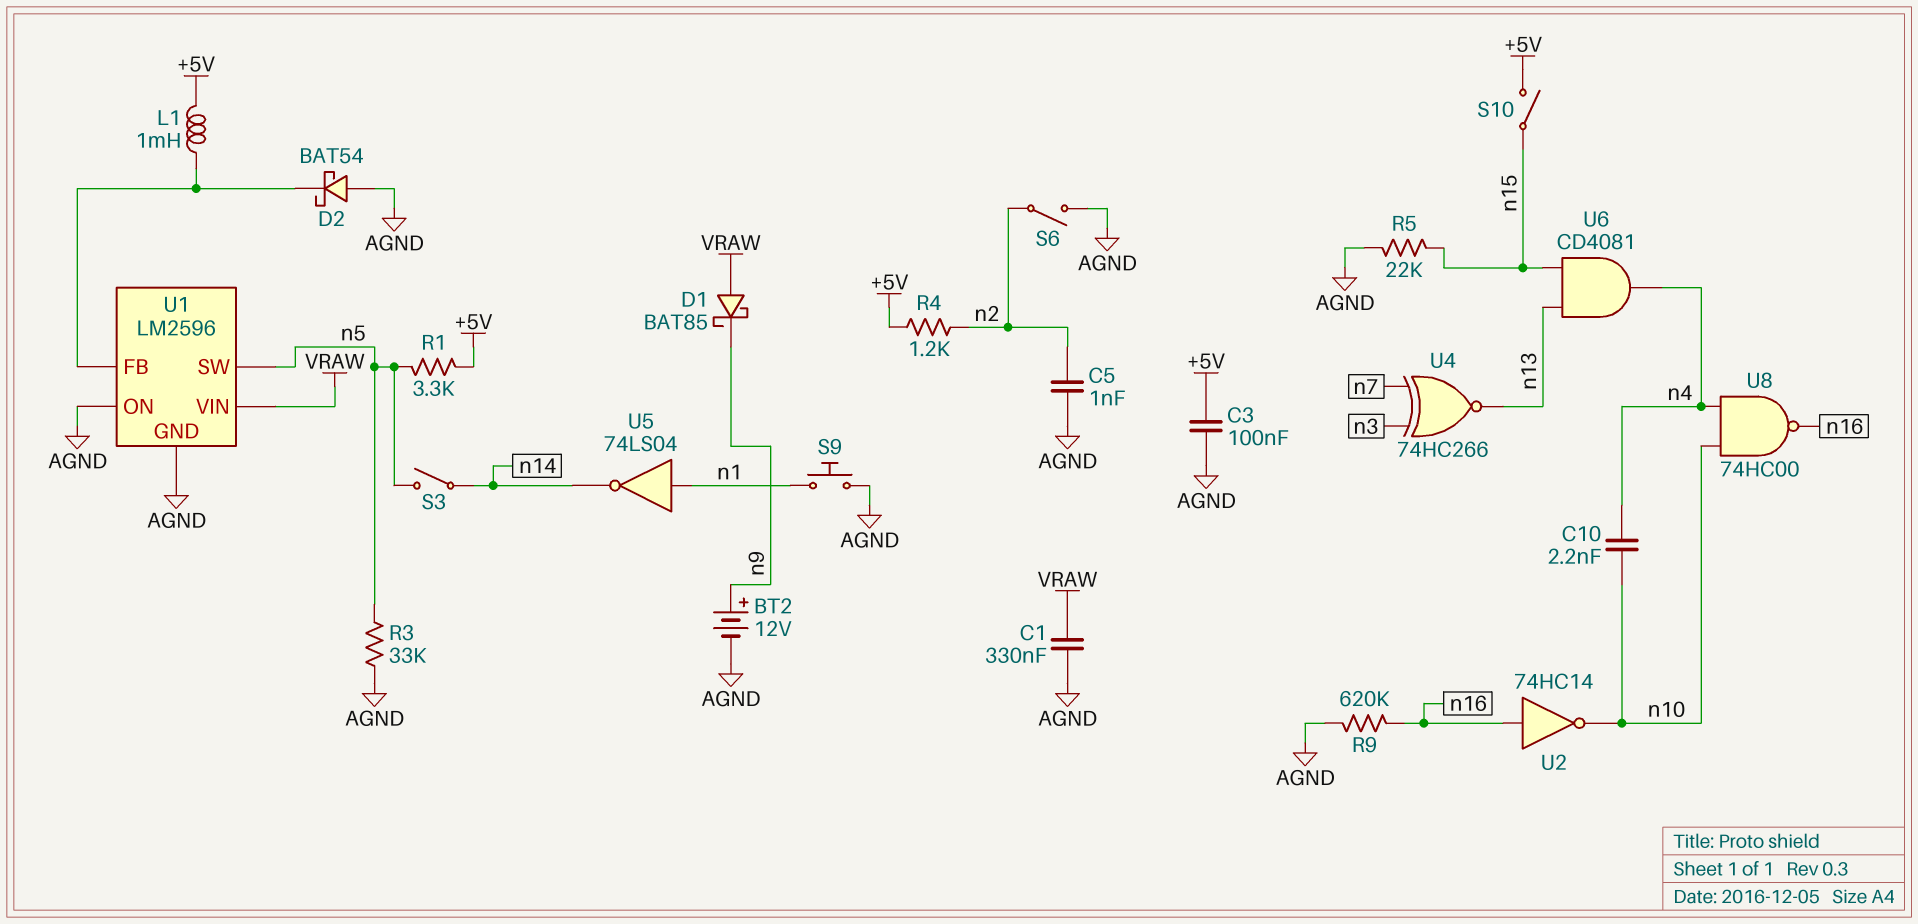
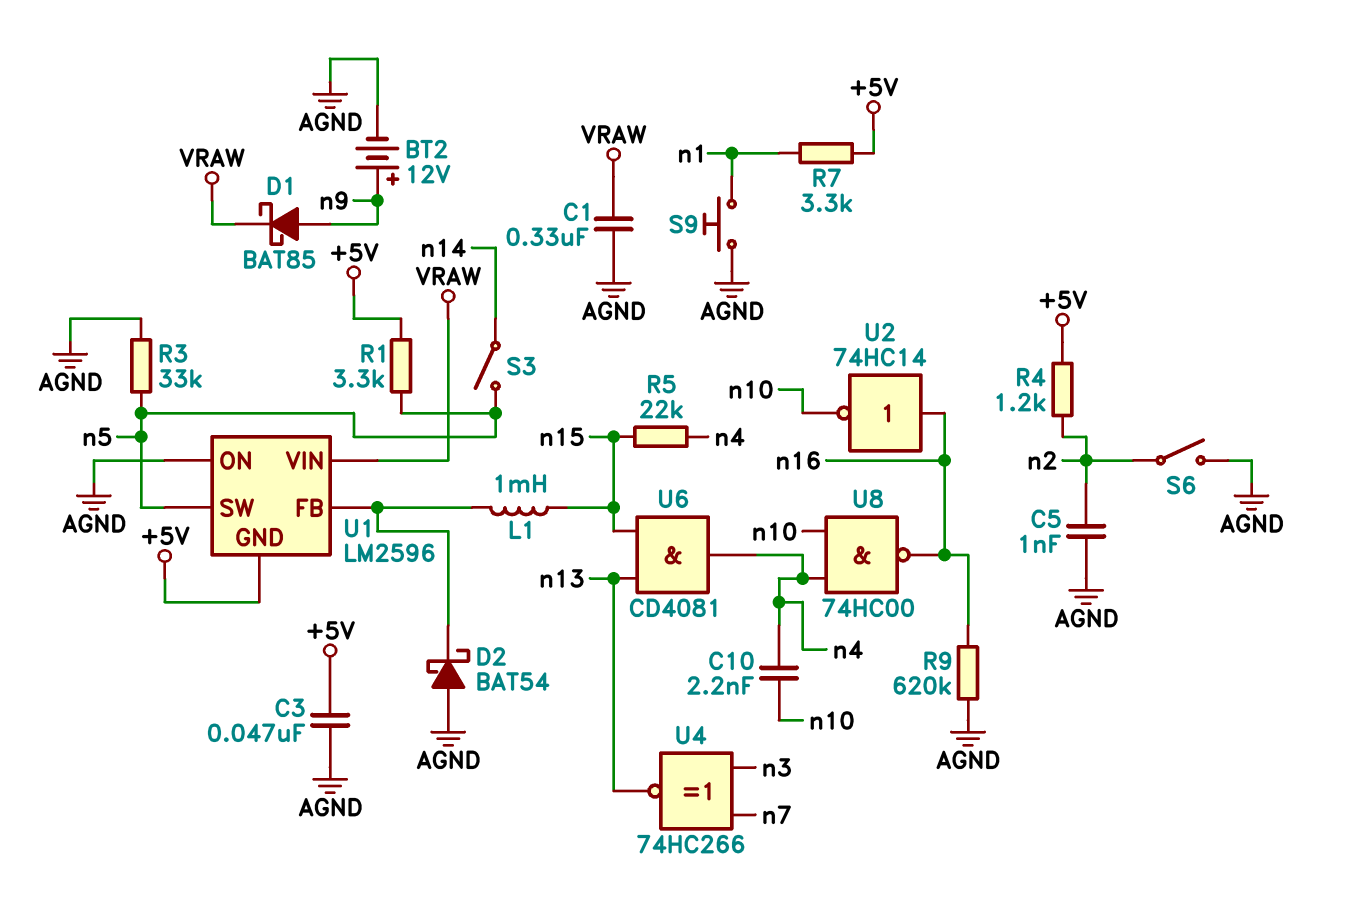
C3: 100nF (+5V, AGND) -> 47nF (+5V, AGND)
D1: schottky BAT85 (A VRAW, K n9) -> schottky BAT85 (A n9, K VRAW)
L1: 1mH (+5V, U1/FB) -> 1mH (U1/FB, n15)
R5: 22k (AGND, n15) -> 22k (n4, n15)
R7: none -> 3.3k (+5V, n1)
S10: switch (+5V, n15) -> none
U1 pin GND: AGND -> +5V
U5: NOT 74LS04 (in n1, out n14) -> none

